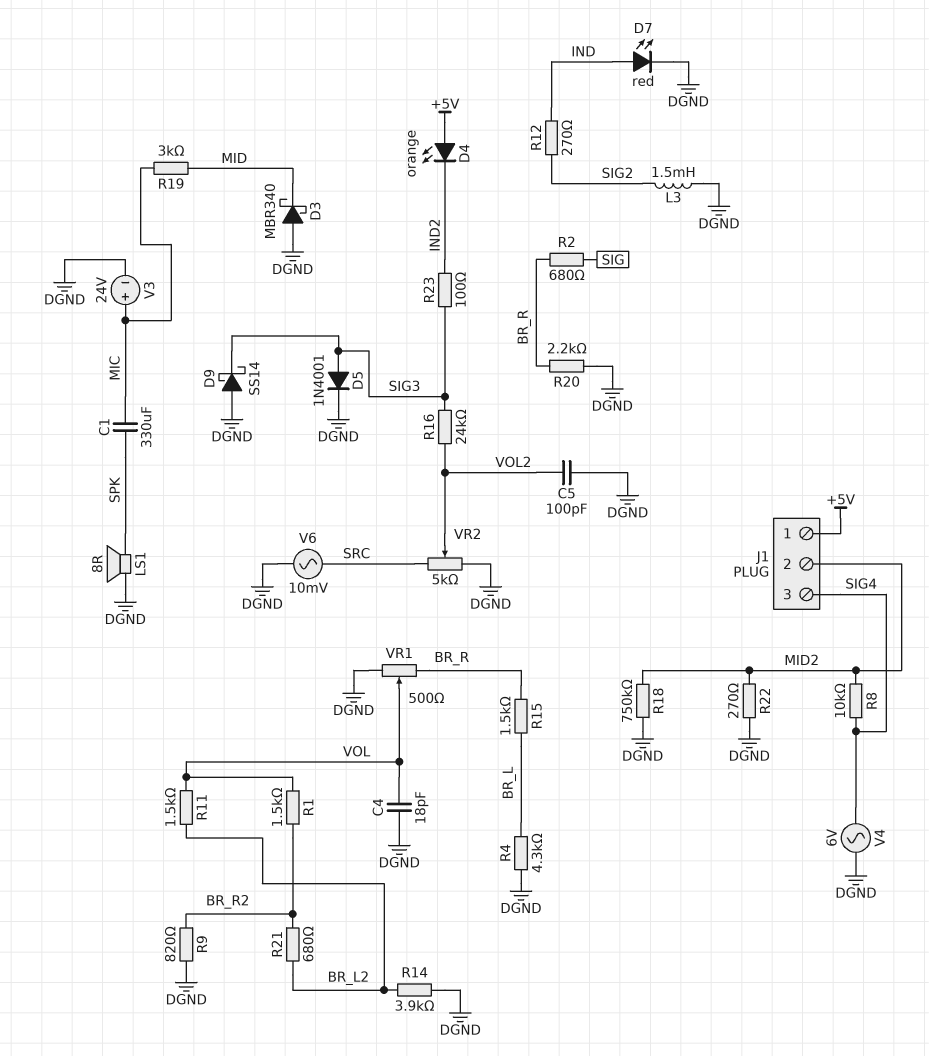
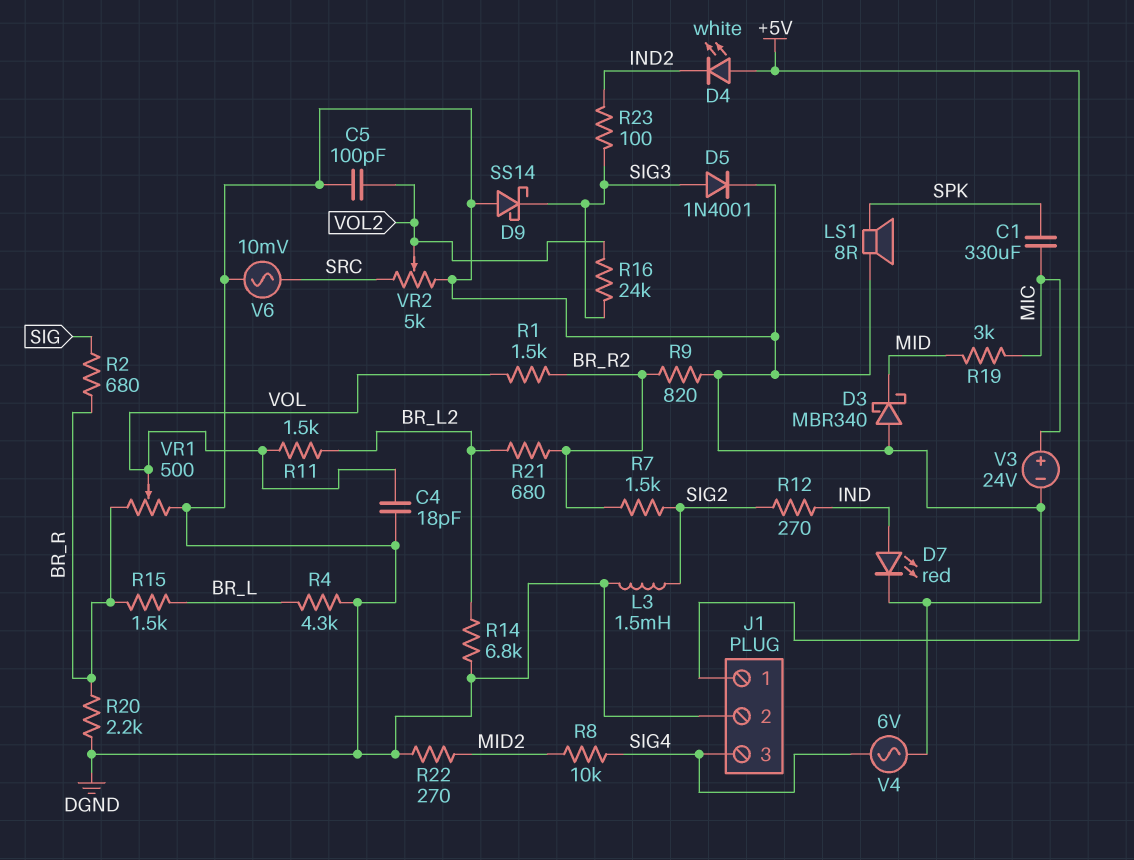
D4: LED orange (A +5V, K IND2) -> LED white (A +5V, K IND2)
J1 pin 2: MID2 -> DGND
R7: none -> 1.5k (BR_R2, SIG2)
R14: 3.9k (BR_L2, DGND) -> 6.8k (BR_L2, DGND)
R18: 750k (DGND, MID2) -> none

